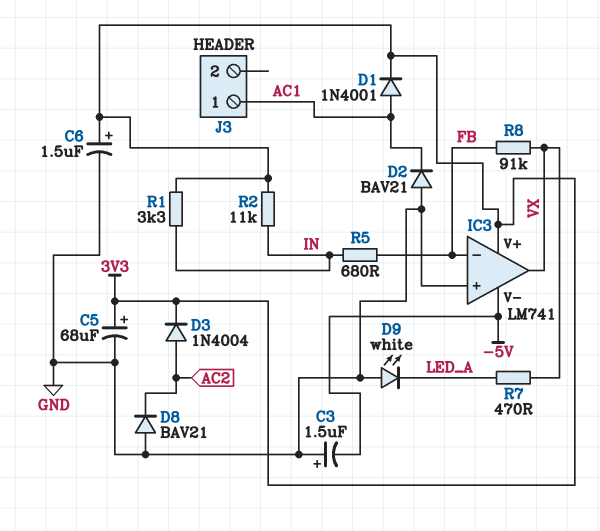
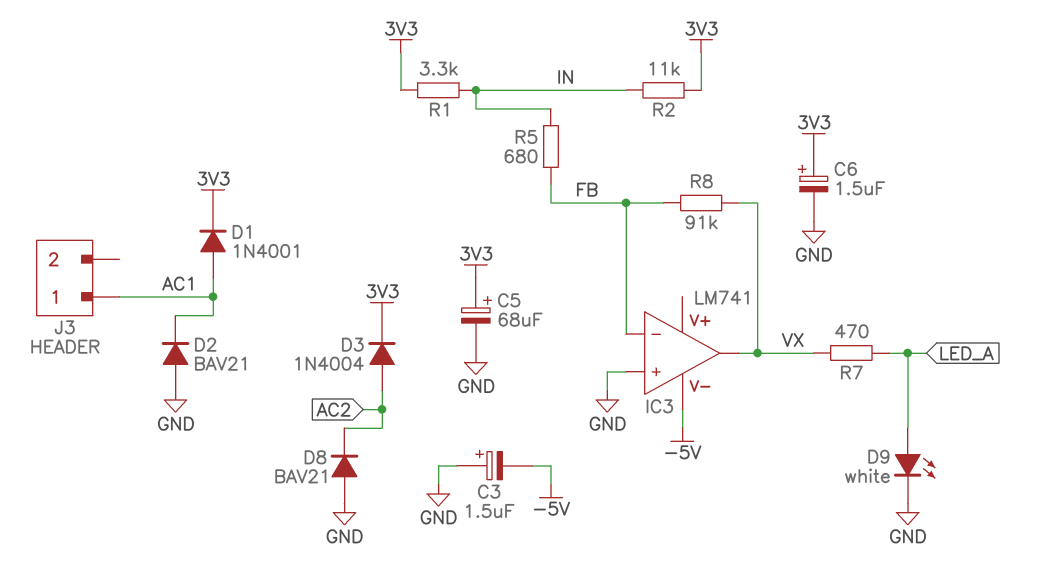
D9: LED white (A GND, K LED_A) -> LED white (A LED_A, K GND)
IC3 pin V+: 3V3 -> none

